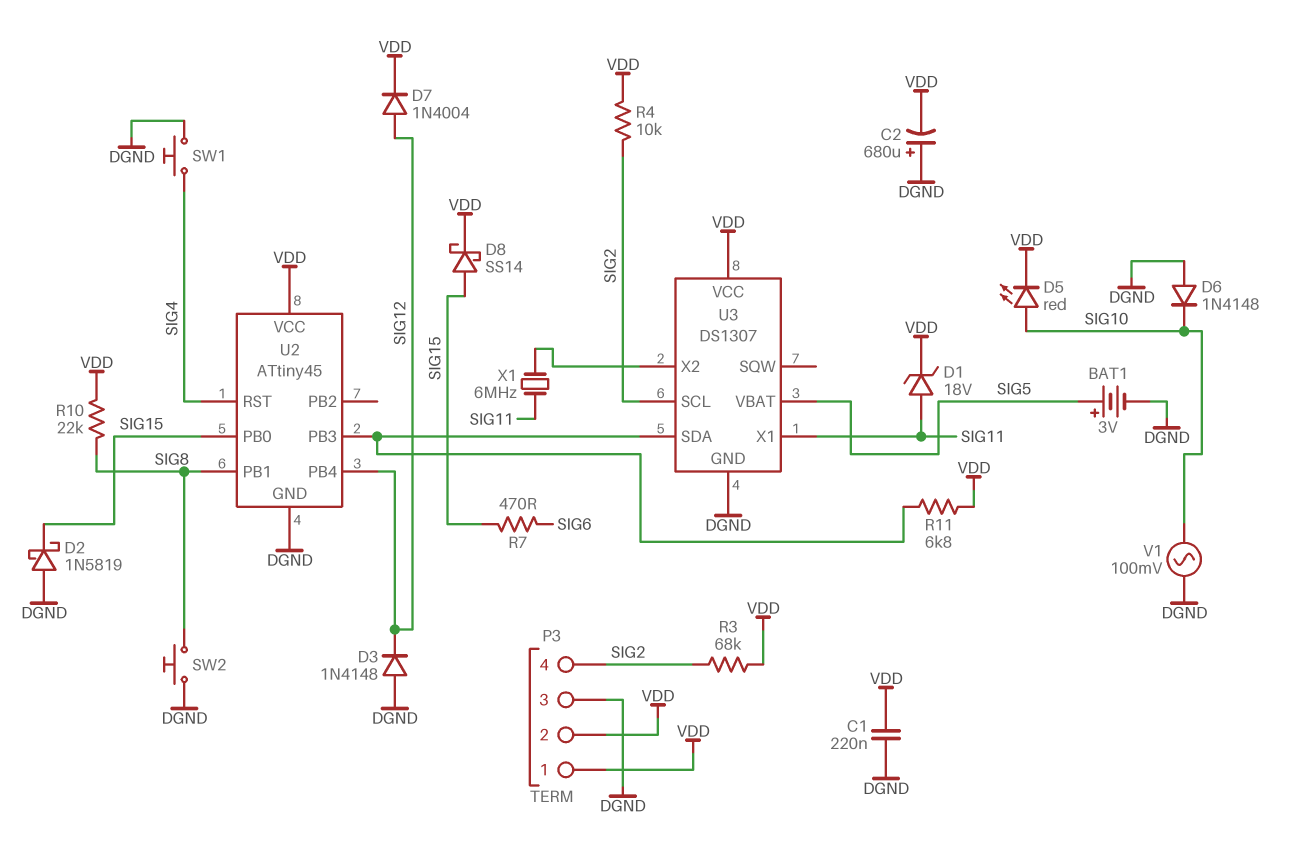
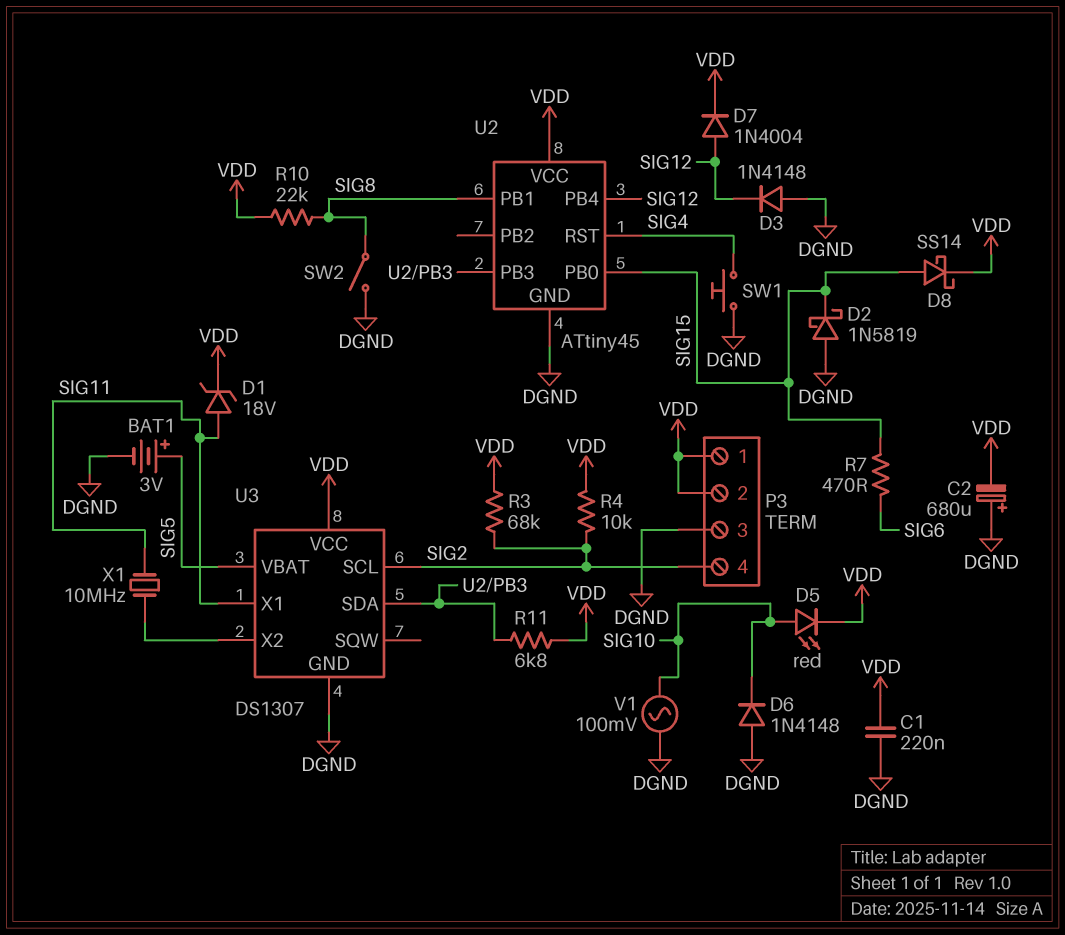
SW2: button (DGND, SIG8) -> switch (DGND, SIG8)
X1: 6MHz (SIG11, U3/X2) -> 10MHz (SIG11, U3/X2)

